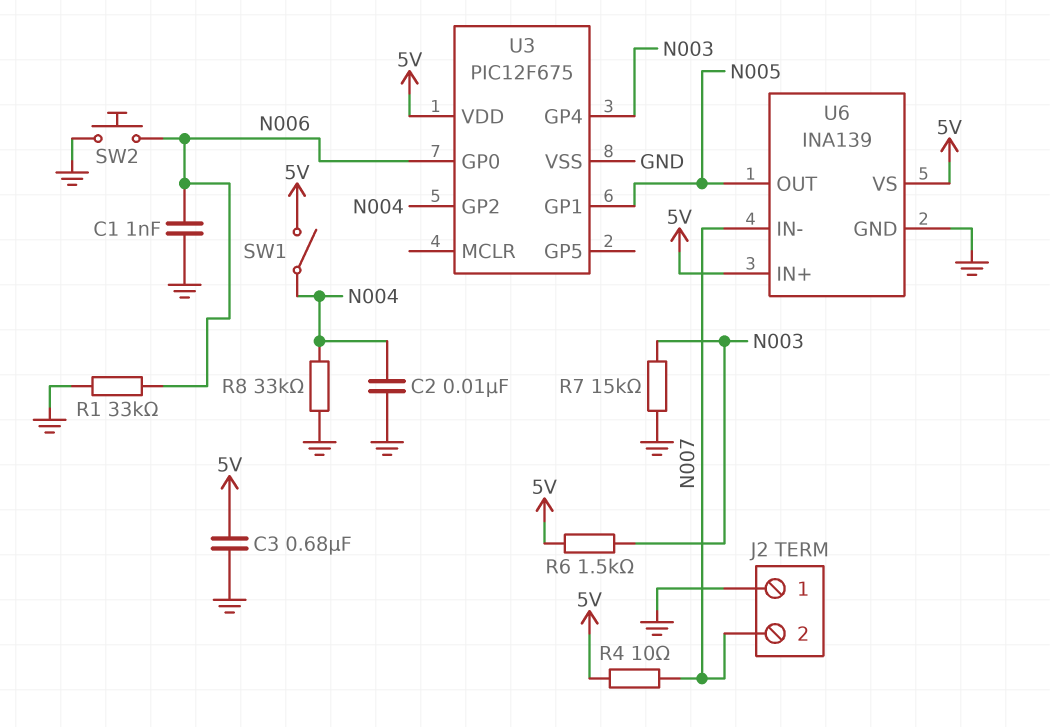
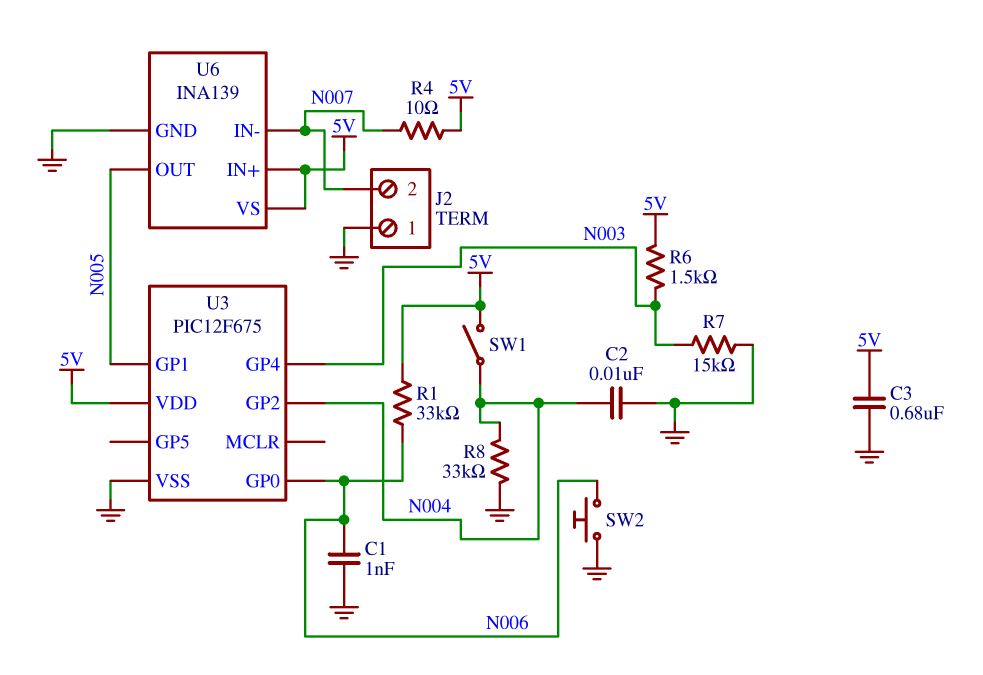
R1: 33k (GND, N006) -> 33k (5V, N006)

